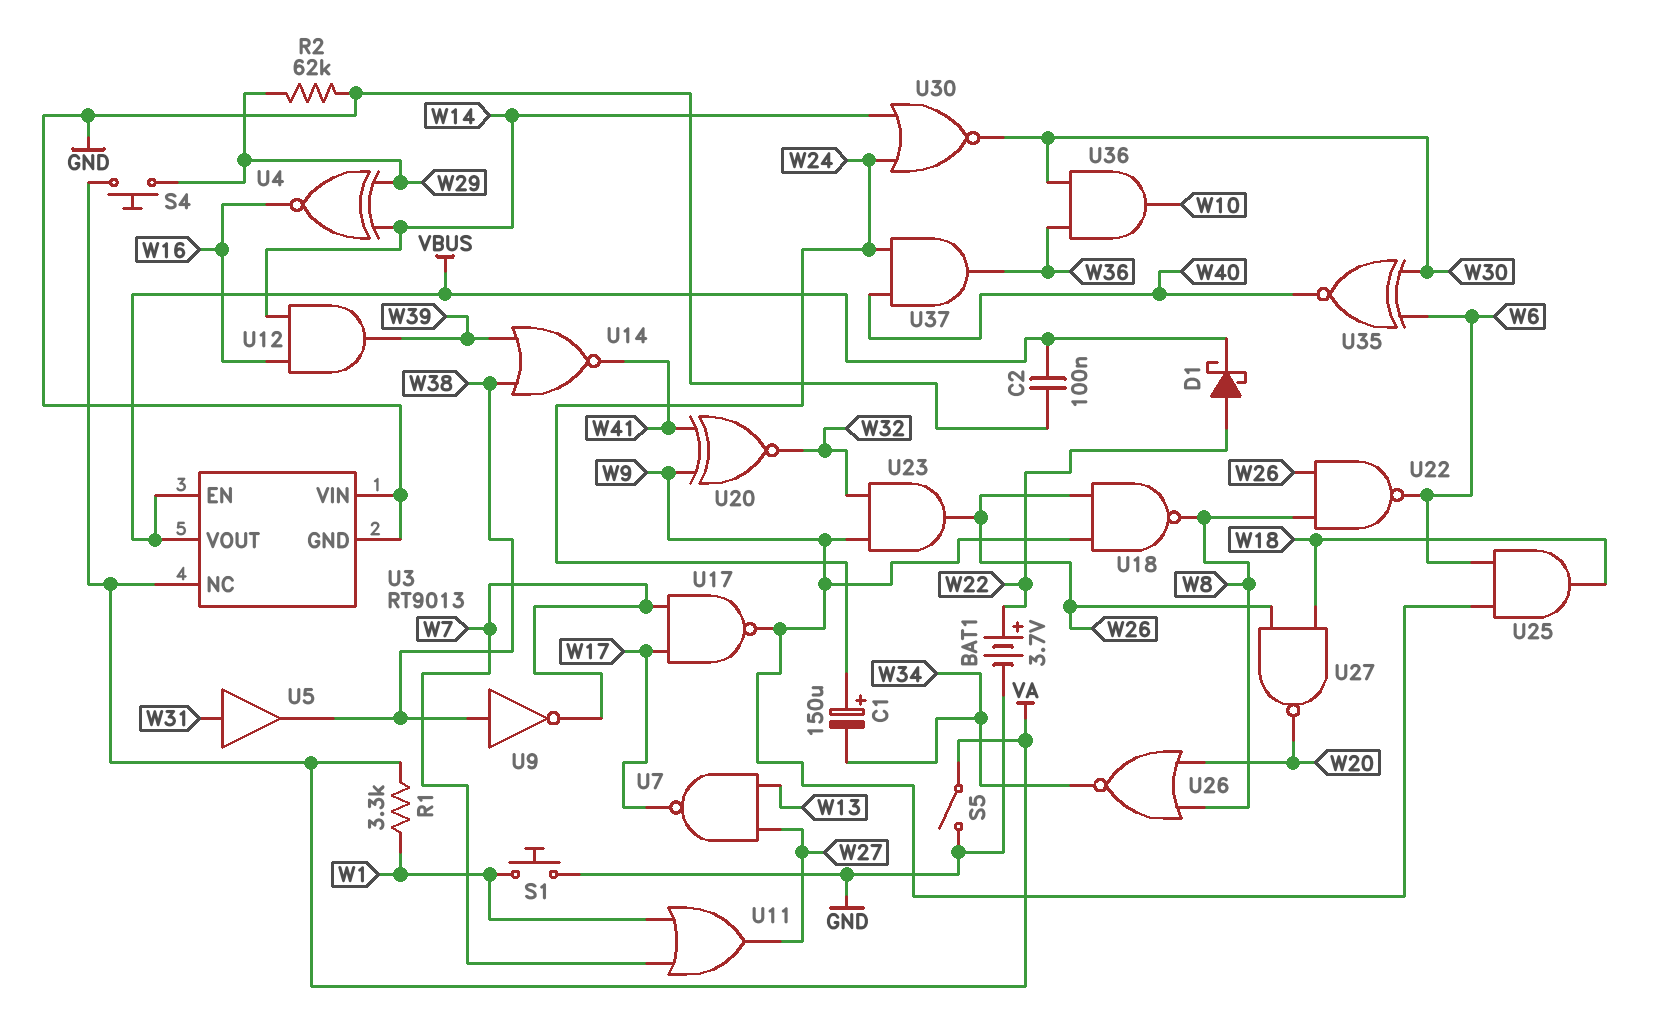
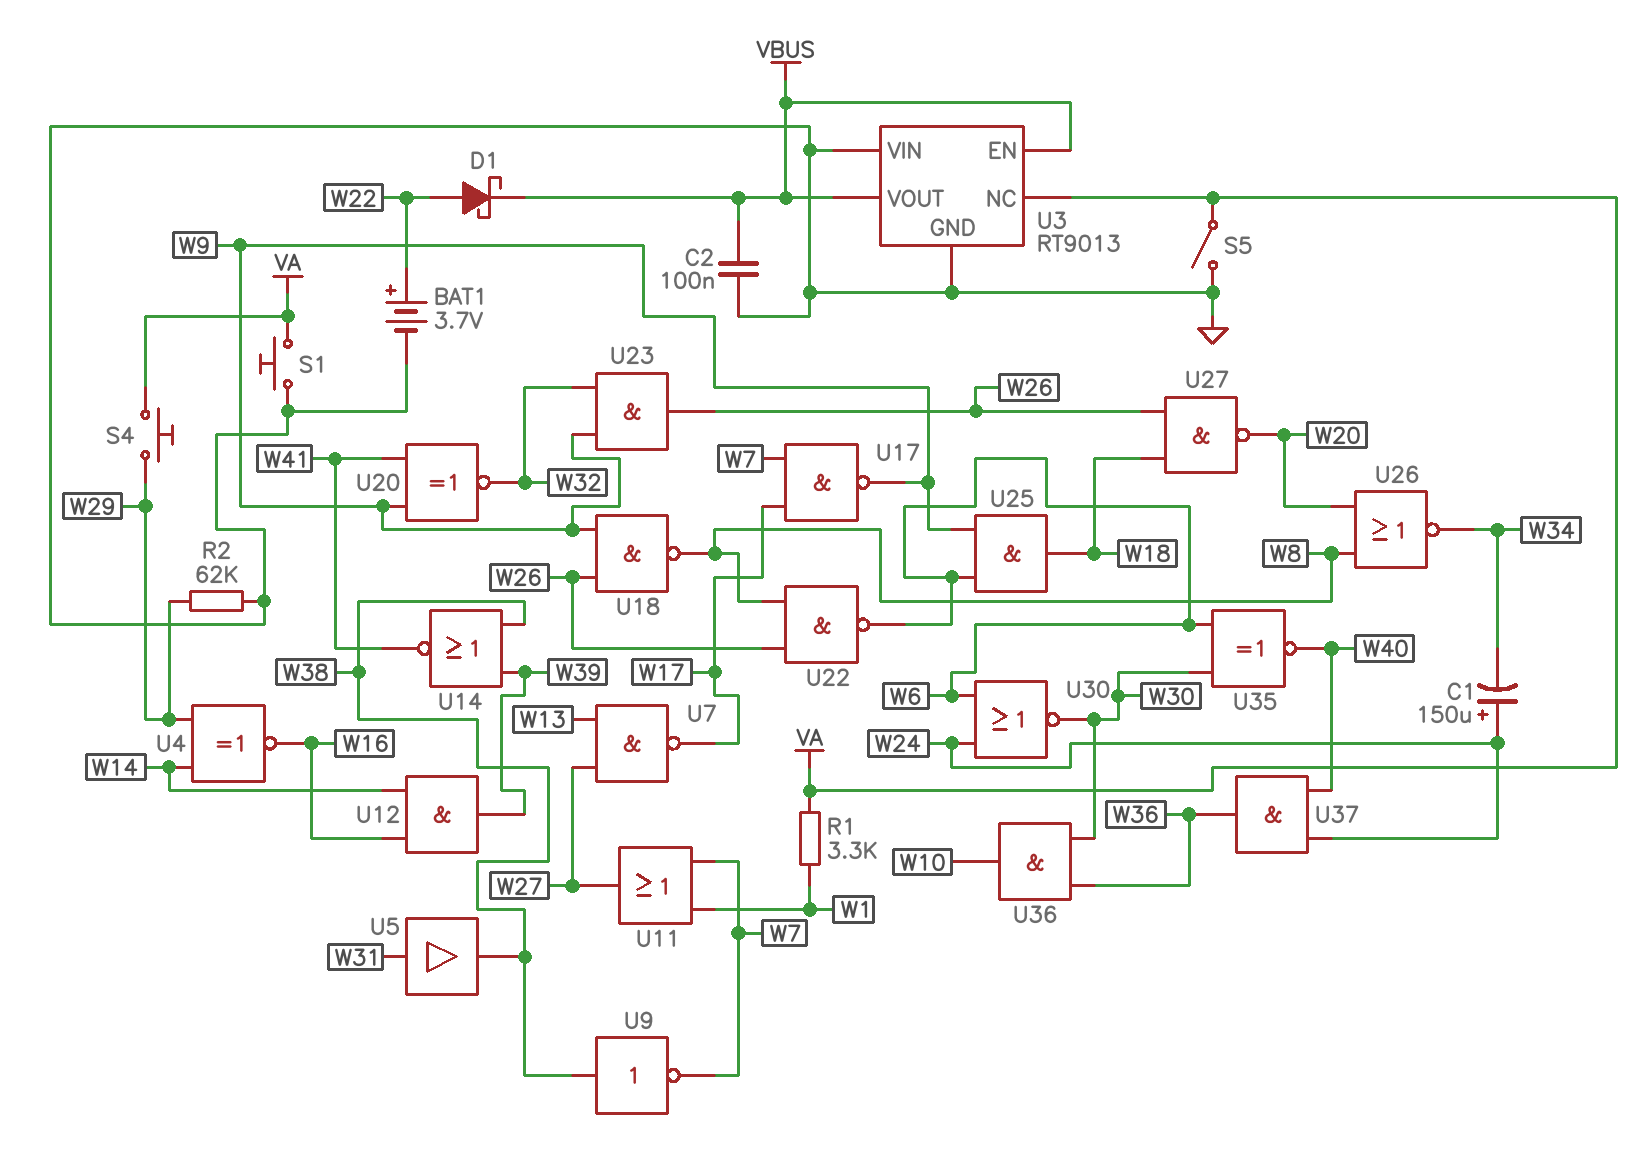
S1: button (GND, W1) -> button (GND, VA)
U30: NOR (in W14, in W24, out W30) -> NOR (in W6, in W24, out W30)

